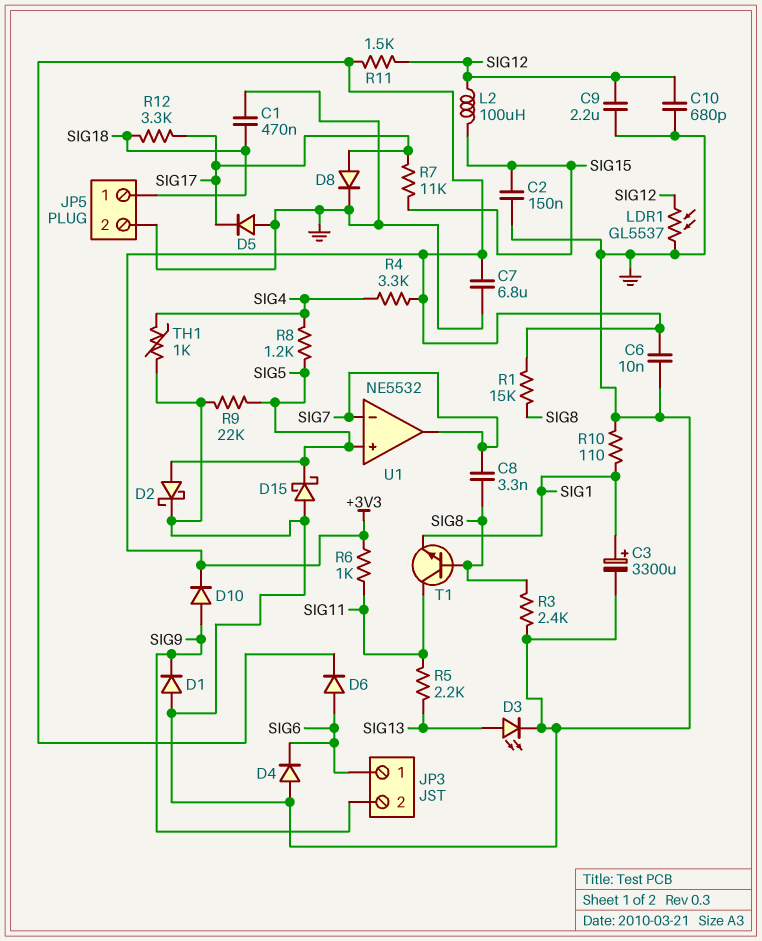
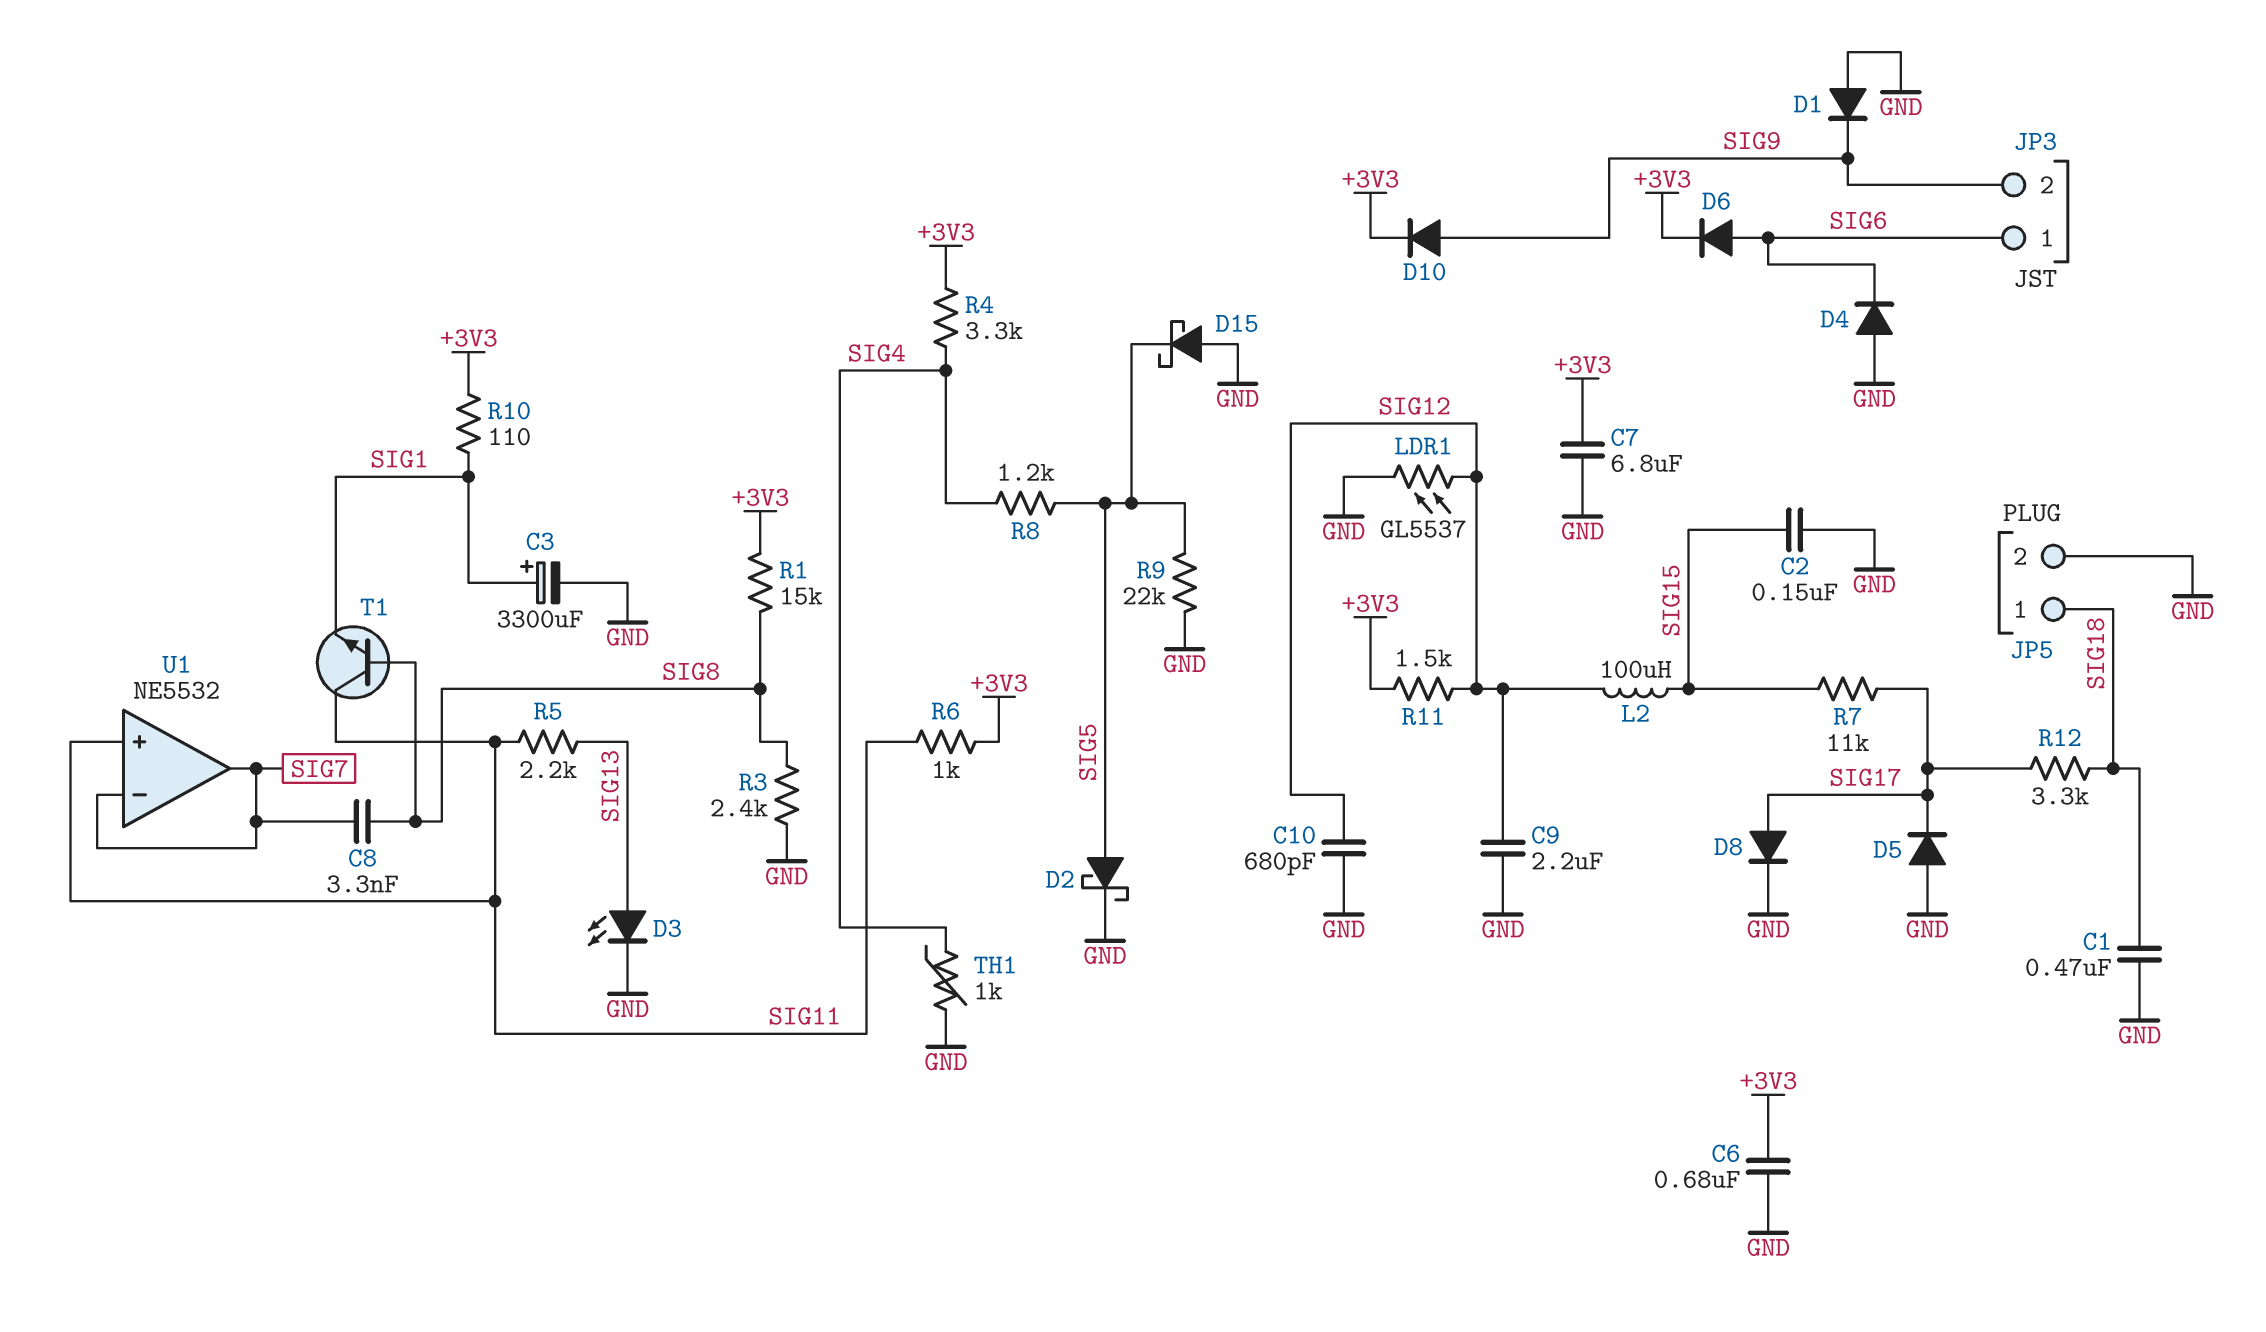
C6: 10nF (+3V3, GND) -> 680nF (+3V3, GND)
R10: 110 (GND, SIG1) -> 110 (+3V3, SIG1)
U1 pin in+: SIG5 -> SIG11

